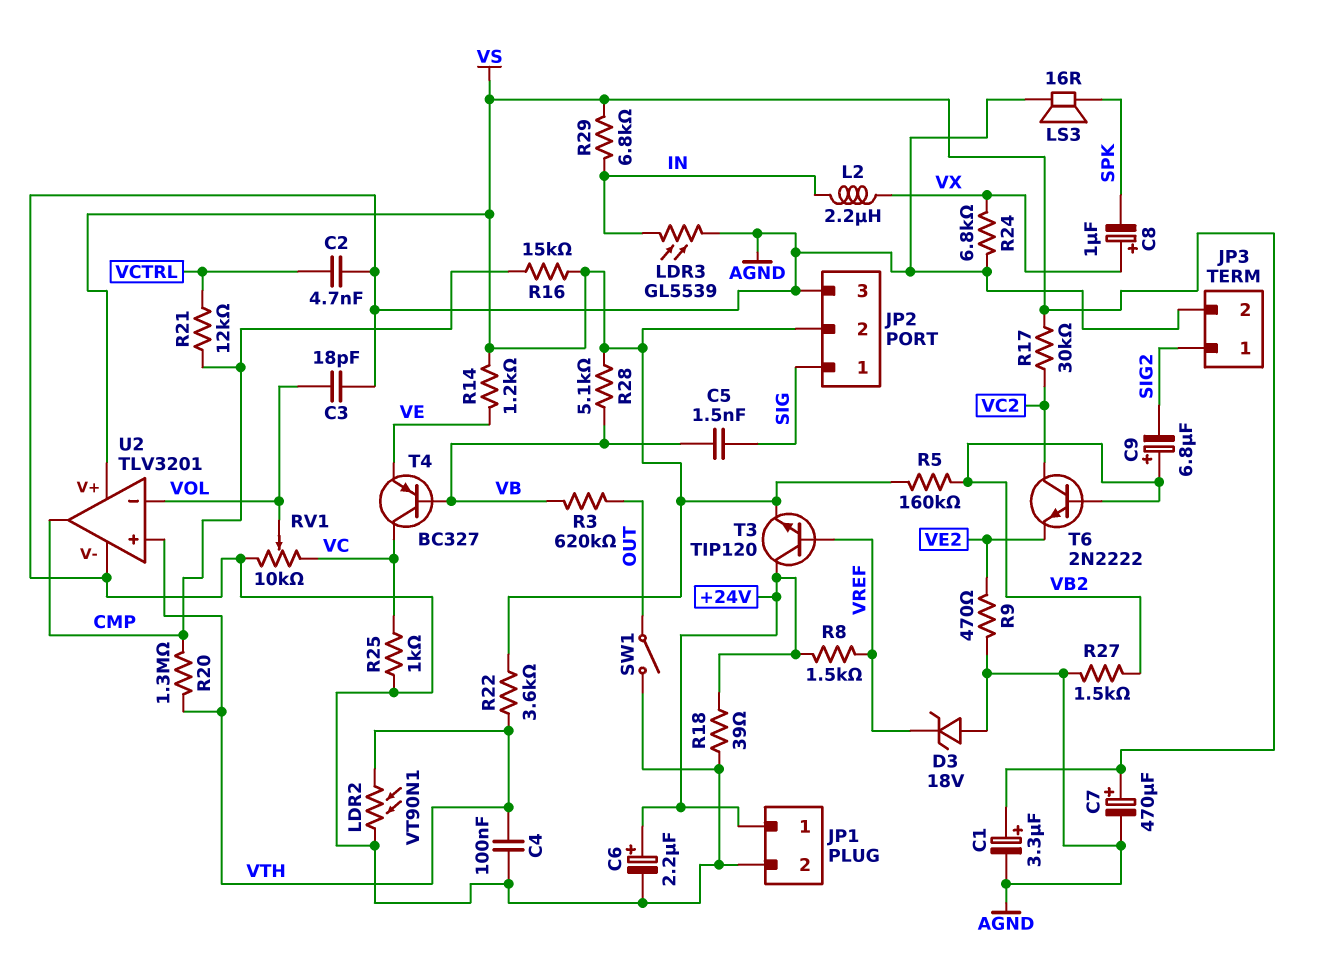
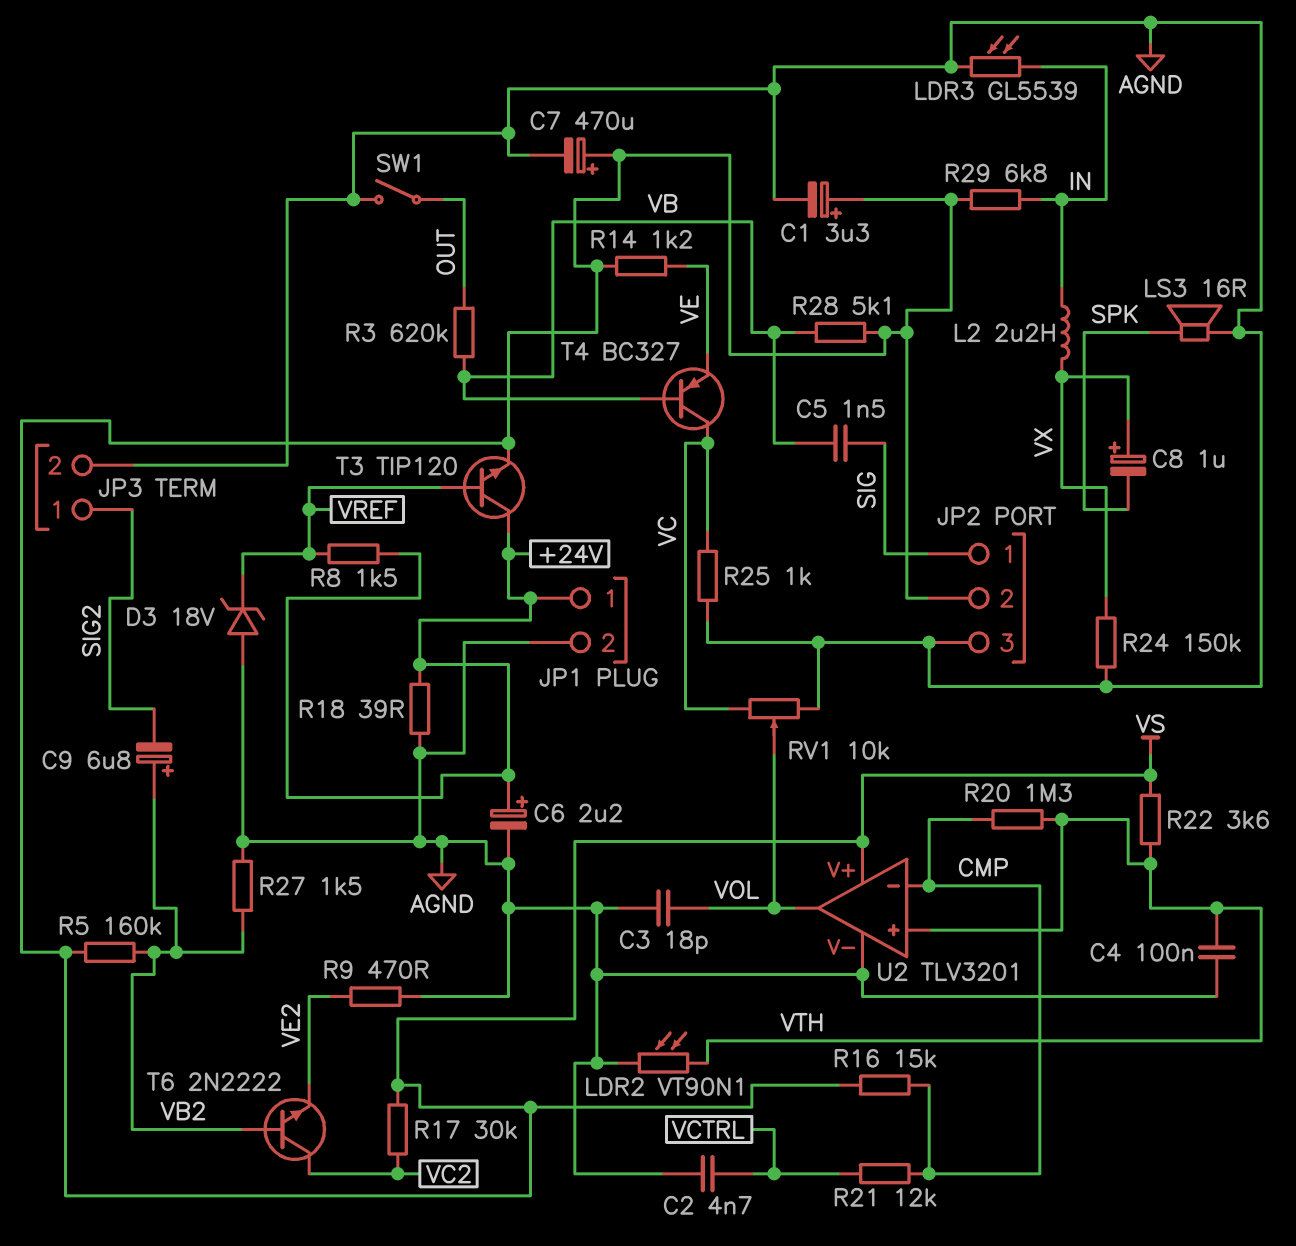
R24: 6.8k (AGND, VX) -> 150k (AGND, VX)
U2 pin in-: VOL -> CMP
U2 pin out: CMP -> VOL

